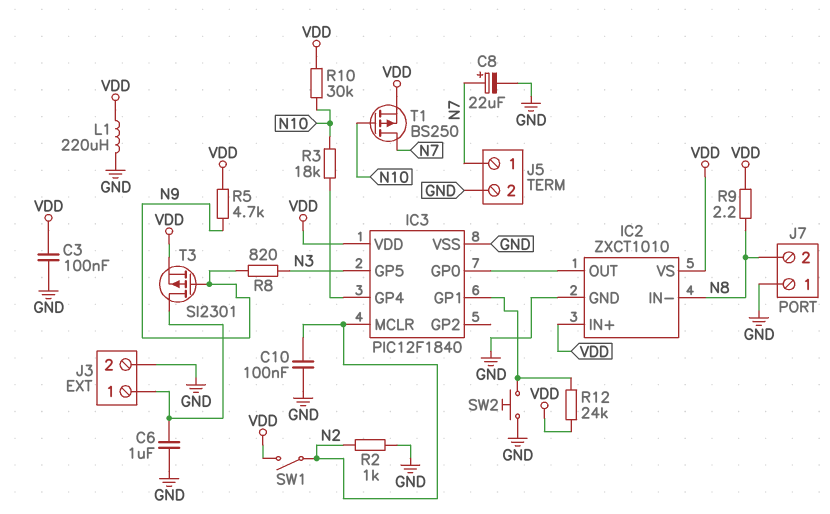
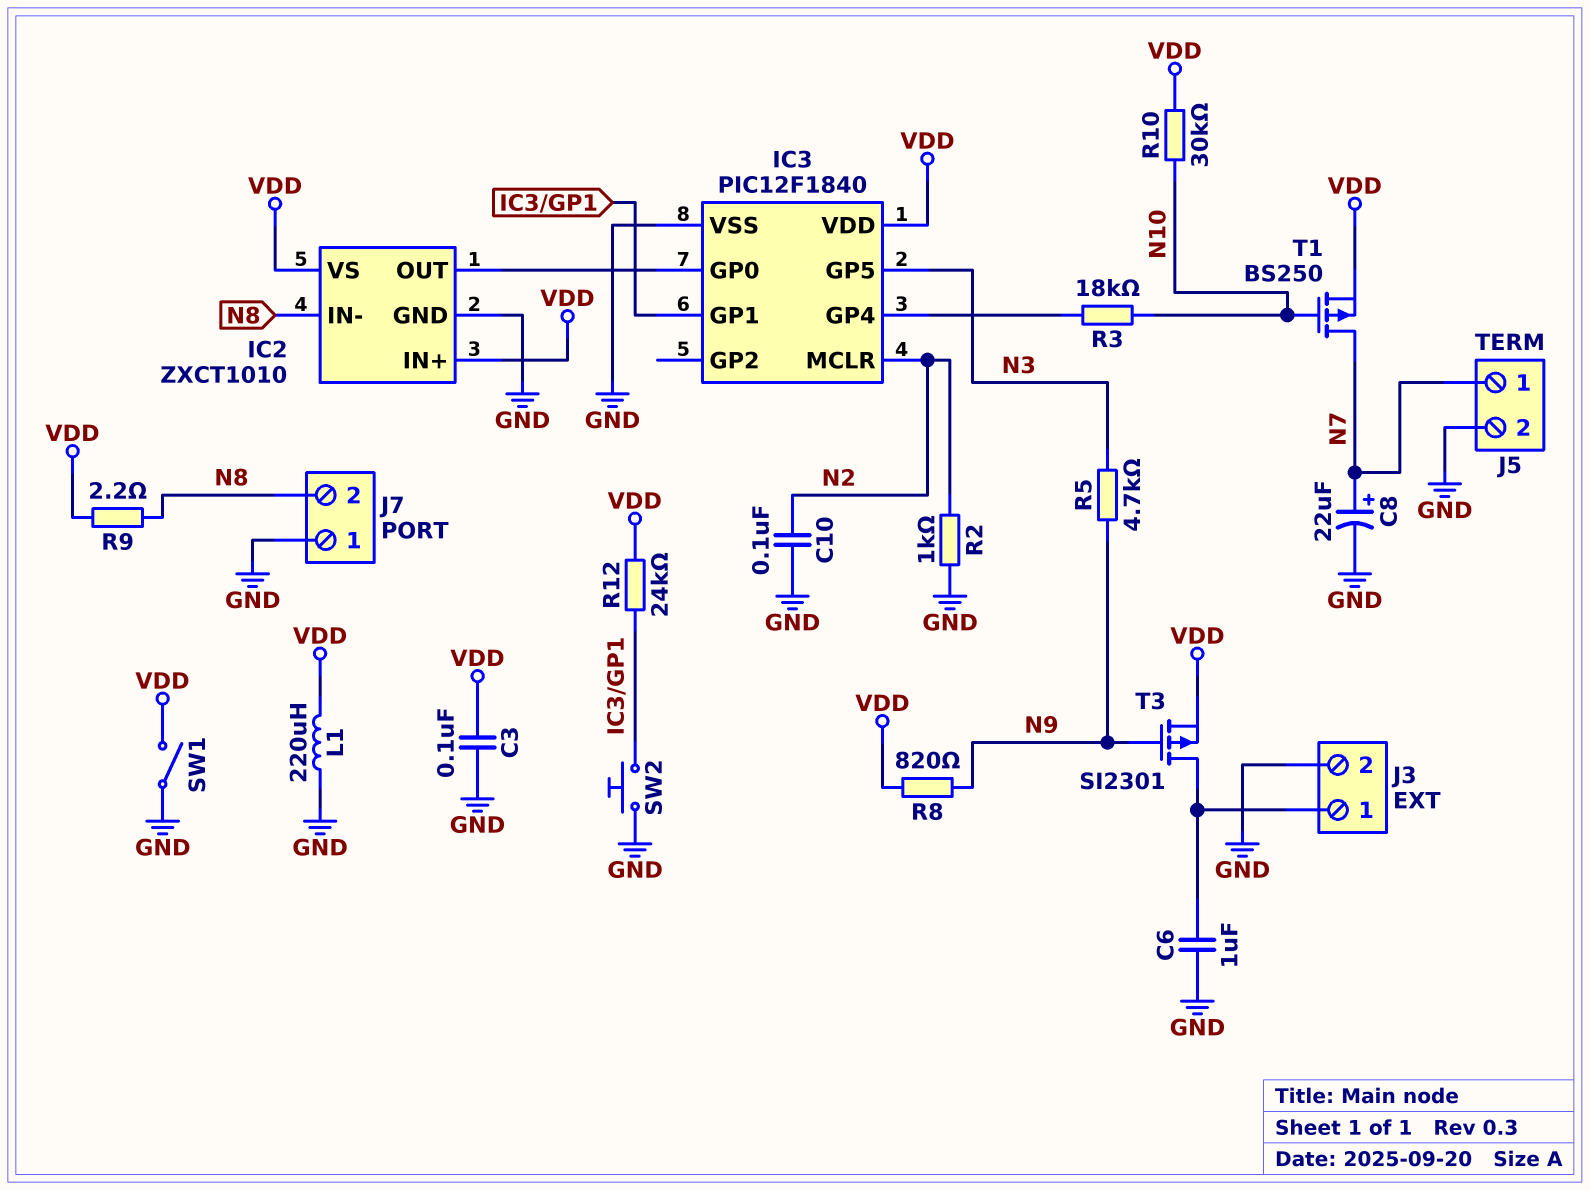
R5: 4.7k (N9, VDD) -> 4.7k (N3, N9)
R8: 820 (N3, N9) -> 820 (N9, VDD)
SW1: switch (N2, VDD) -> switch (GND, VDD)

